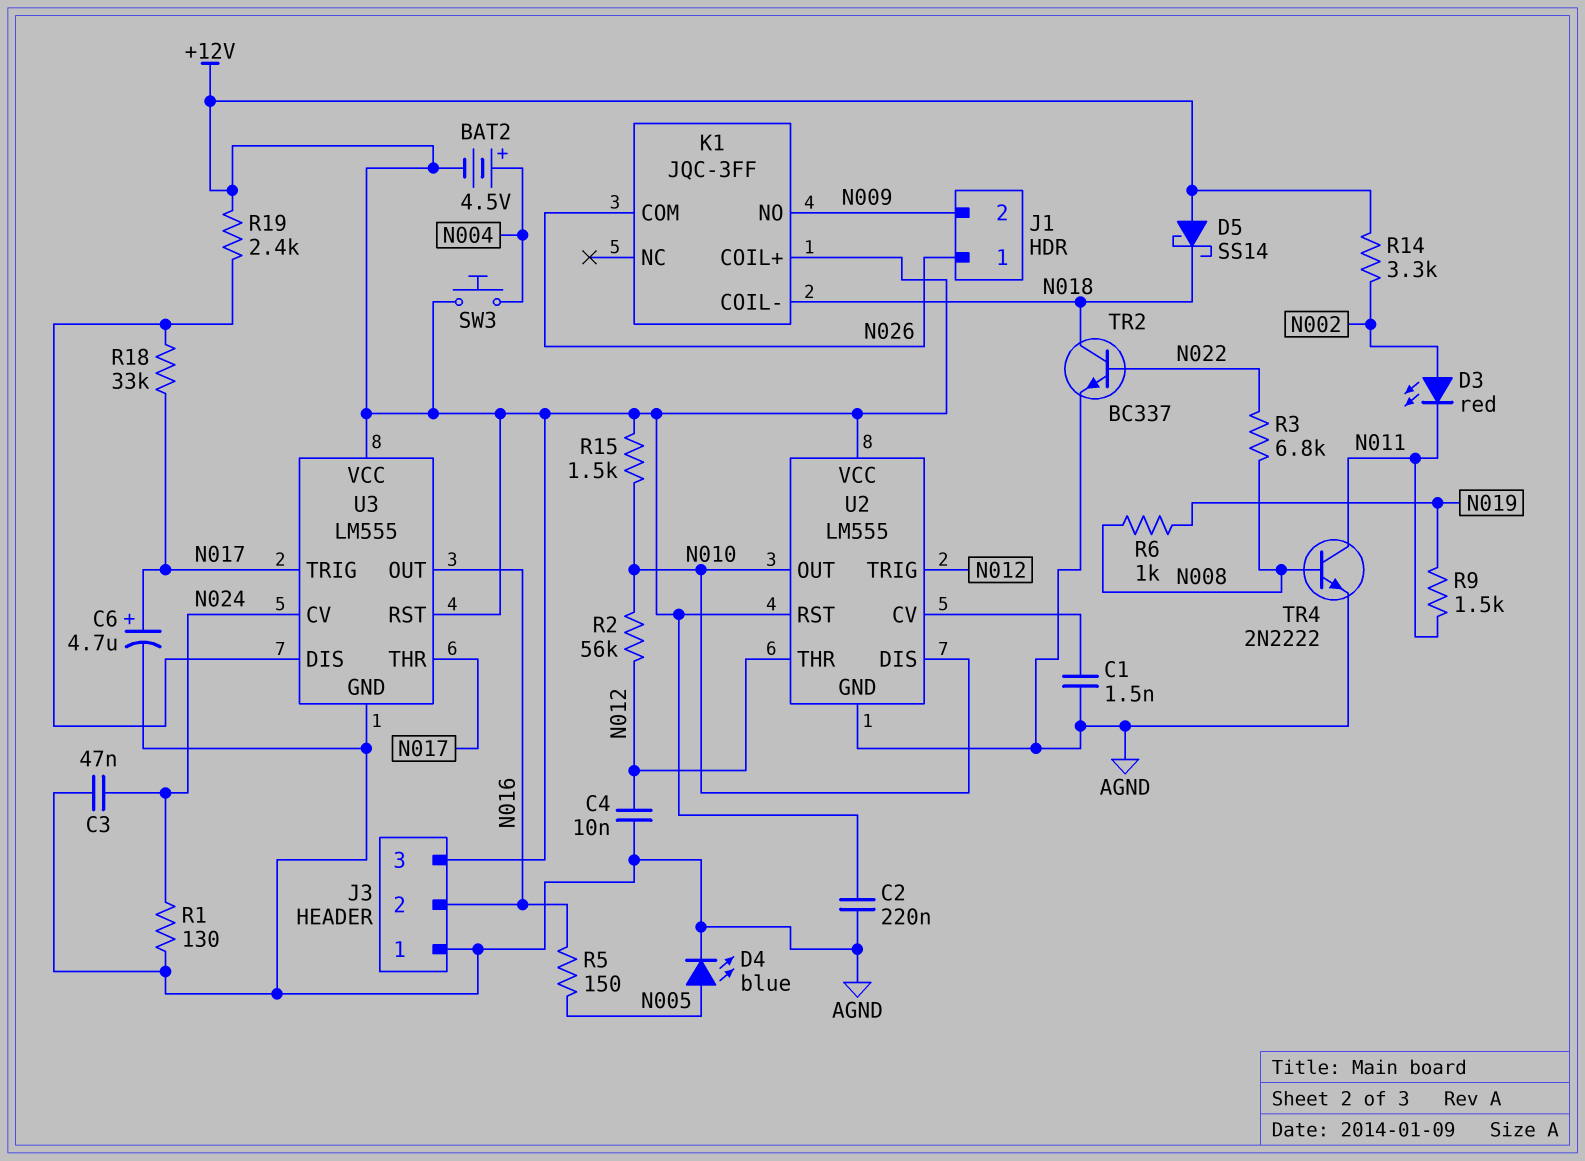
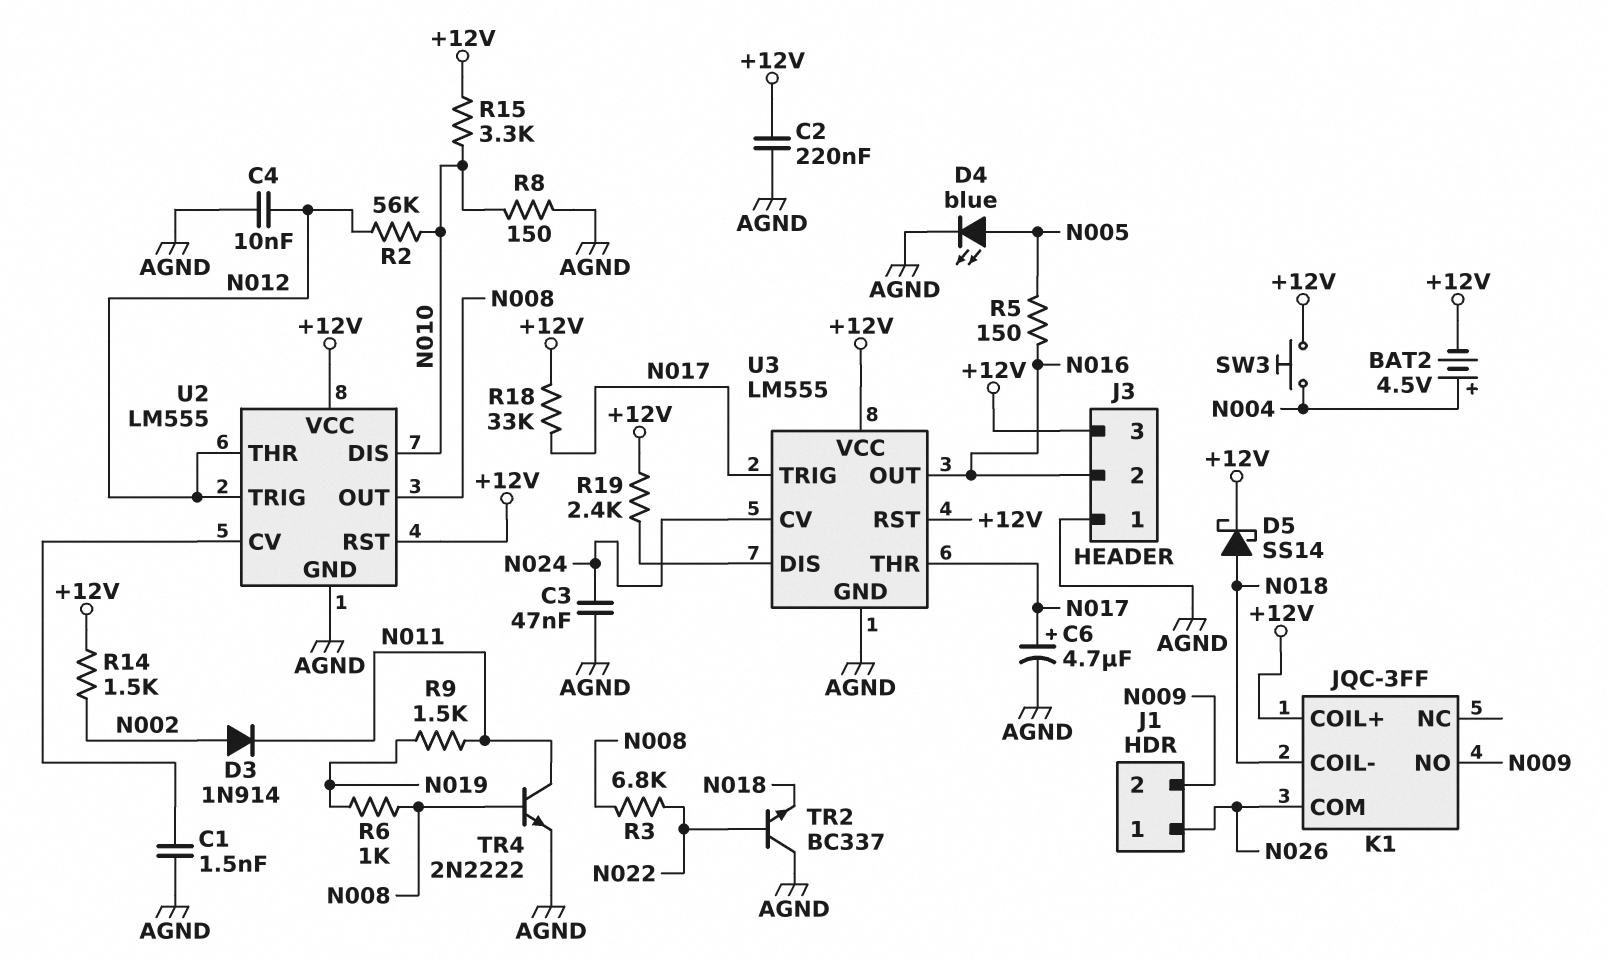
D3: LED red (A N002, K N011) -> diode 1N914 (A N002, K N011)
D5: schottky SS14 (A +12V, K N018) -> schottky SS14 (A N018, K +12V)
R1: 130 (AGND, N024) -> none
R8: none -> 150 (AGND, N010)
R14: 3.3k (+12V, N002) -> 1.5k (+12V, N002)
R15: 1.5k (+12V, N010) -> 3.3k (+12V, N010)
R18: 33k (N017, U3/DIS) -> 33k (+12V, N017)
TR2: NPN BC337 (B N022, C N018, E AGND) -> NPN BC337 (B N022, C AGND, E N018)
U2 pin OUT: N010 -> N008

